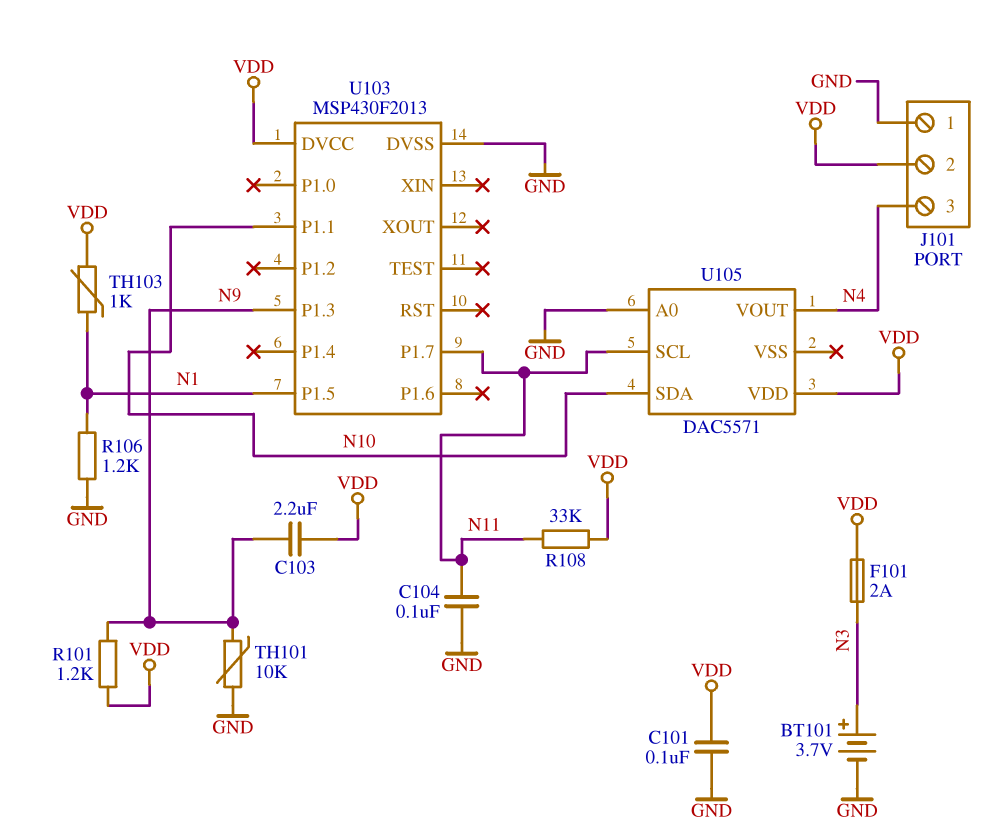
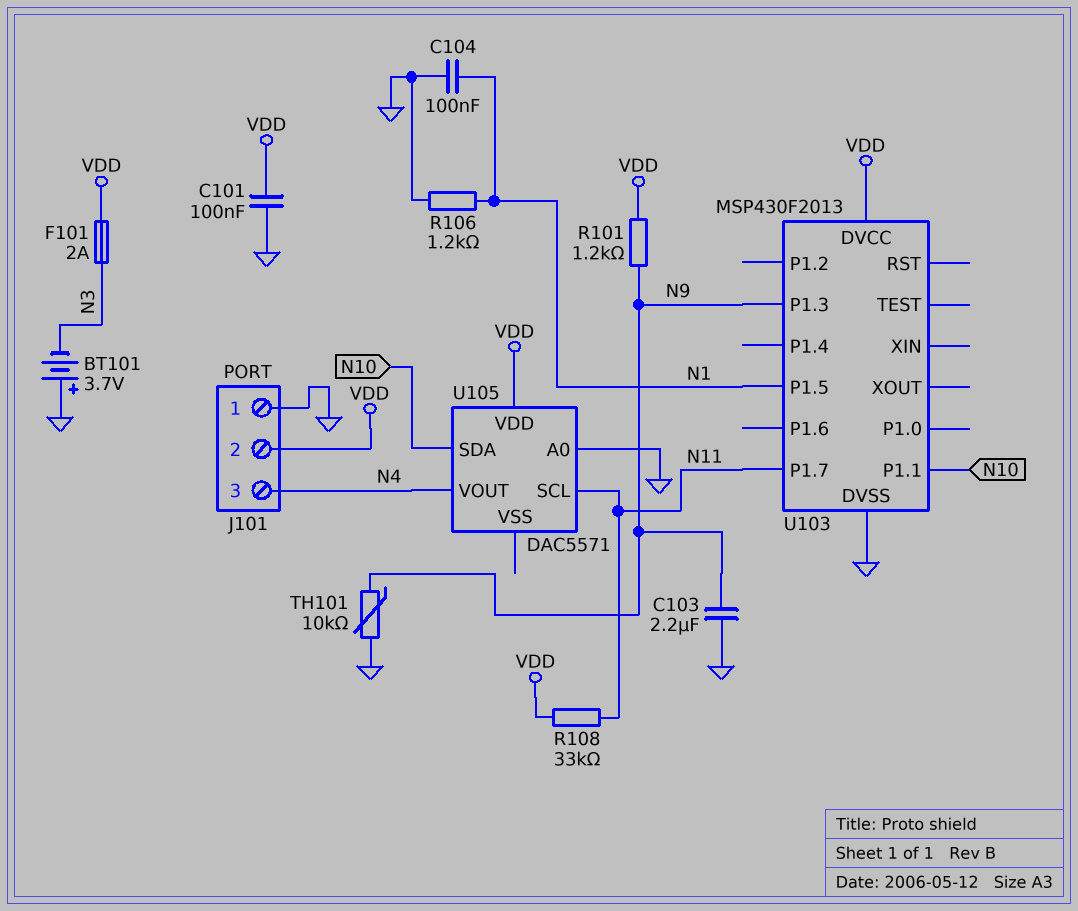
BT101: 3.7V (plus N3, minus GND) -> 3.7V (plus GND, minus N3)
C103: 2.2uF (N9, VDD) -> 2.2uF (GND, N9)
C104: 100nF (GND, N11) -> 100nF (GND, N1)
TH103: 1k (N1, VDD) -> none

